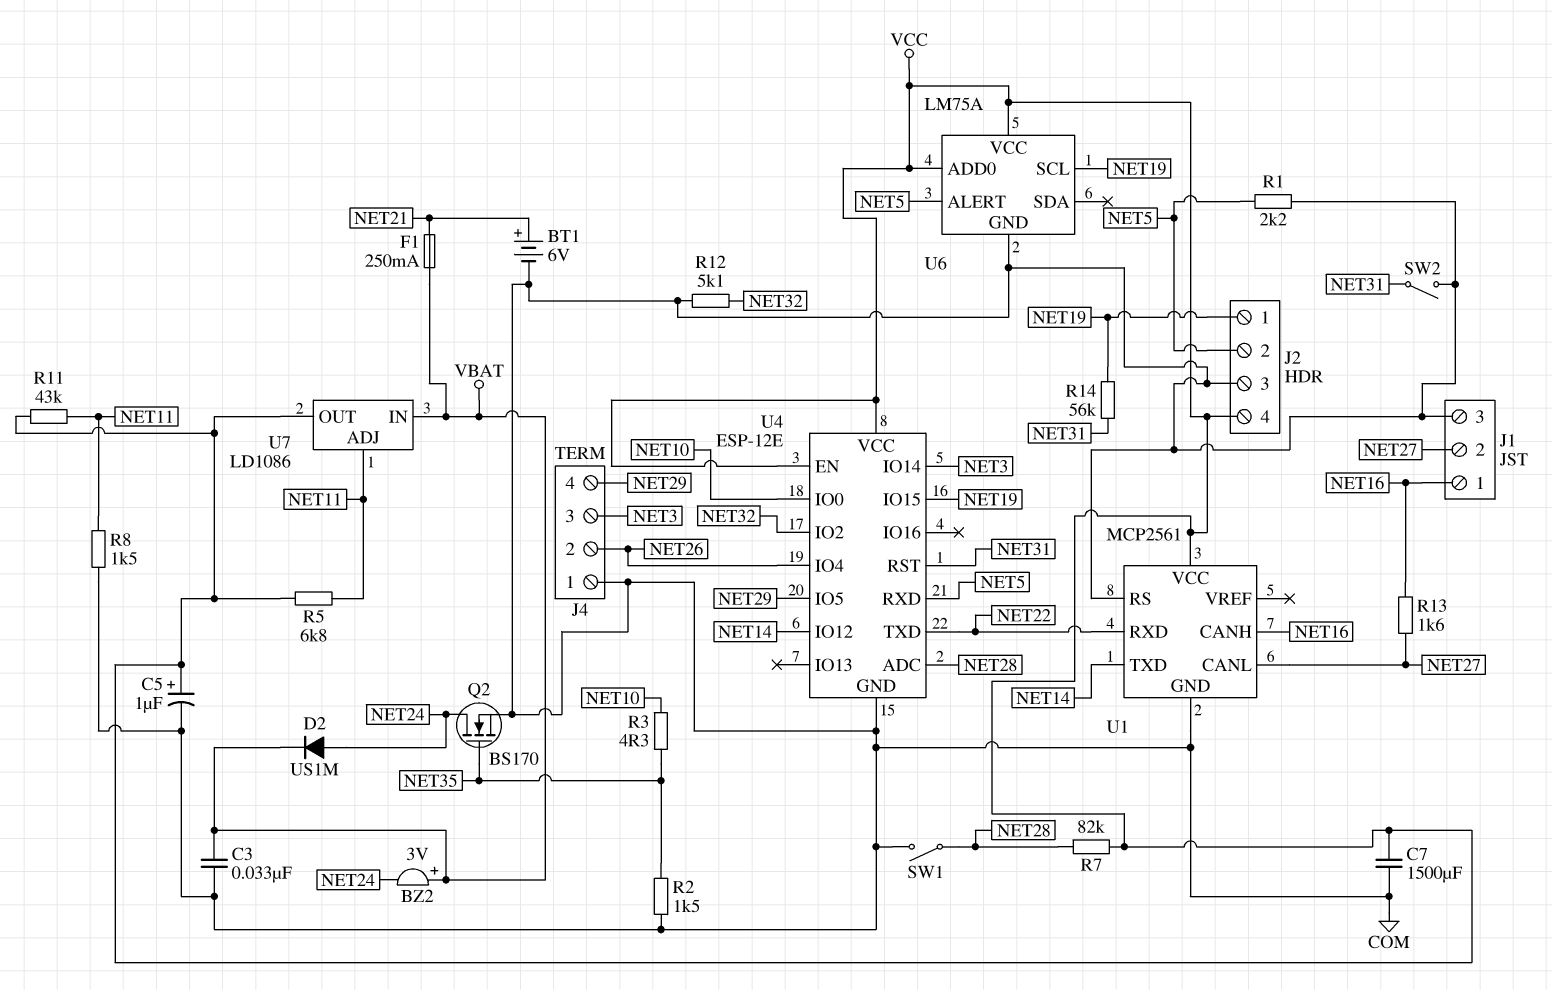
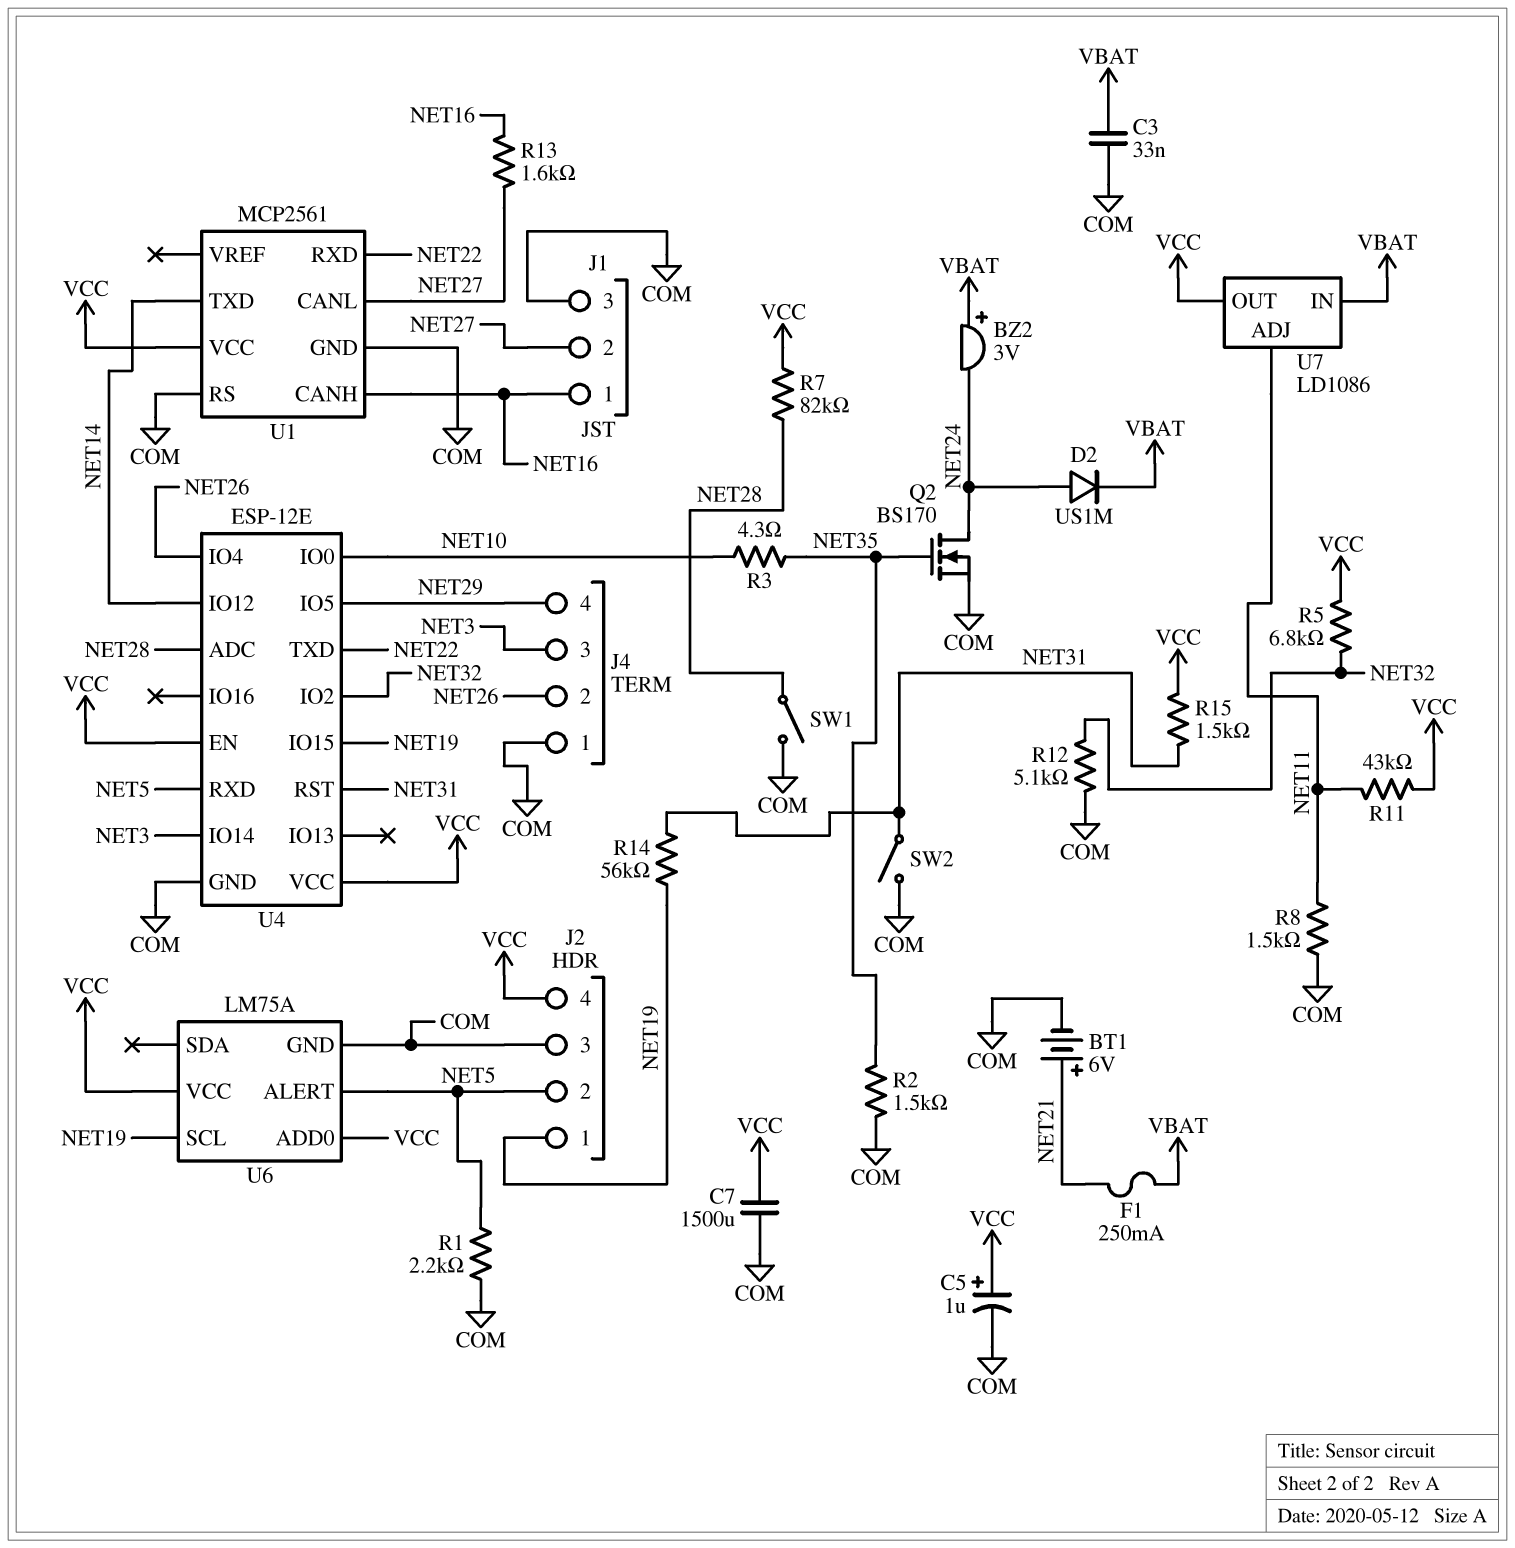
R5: 6.8k (NET11, VCC) -> 6.8k (NET32, VCC)
R15: none -> 1.5k (NET31, VCC)

